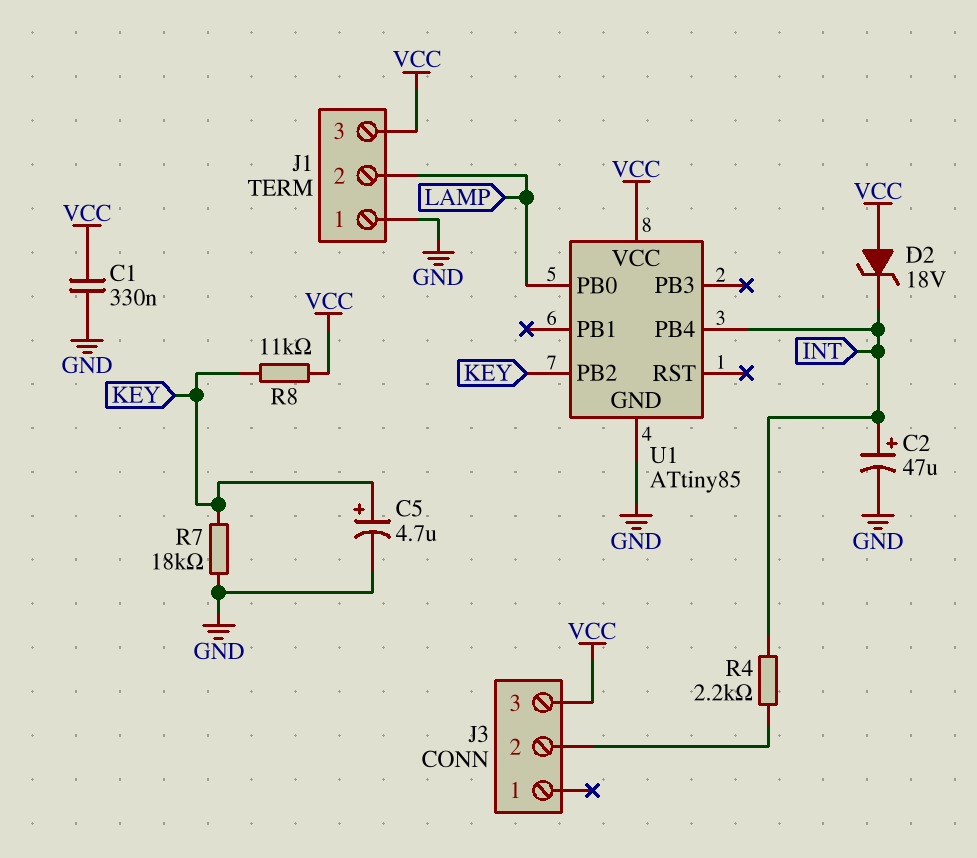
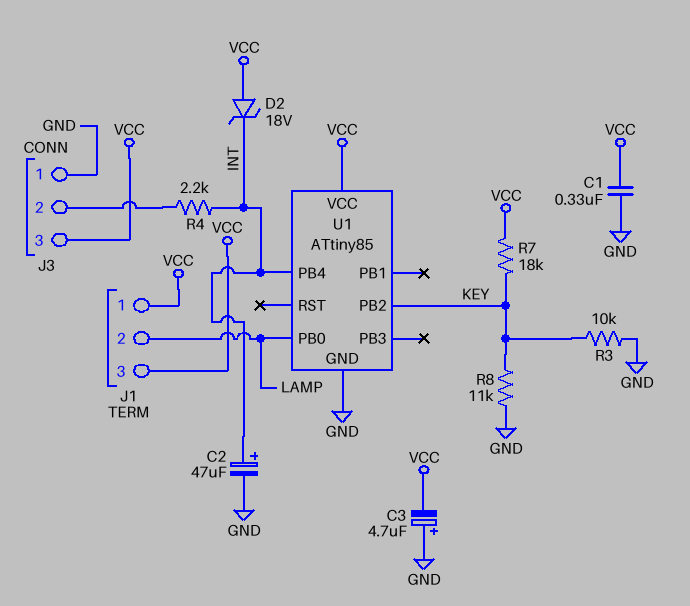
C3: none -> 4.7uF (plus GND, minus VCC)
C5: 4.7uF (plus KEY, minus GND) -> none
J1 pin 1: GND -> VCC
J3 pin 1: none -> GND
R3: none -> 10k (GND, KEY)
R7: 18k (GND, KEY) -> 18k (KEY, VCC)
R8: 11k (KEY, VCC) -> 11k (GND, KEY)

